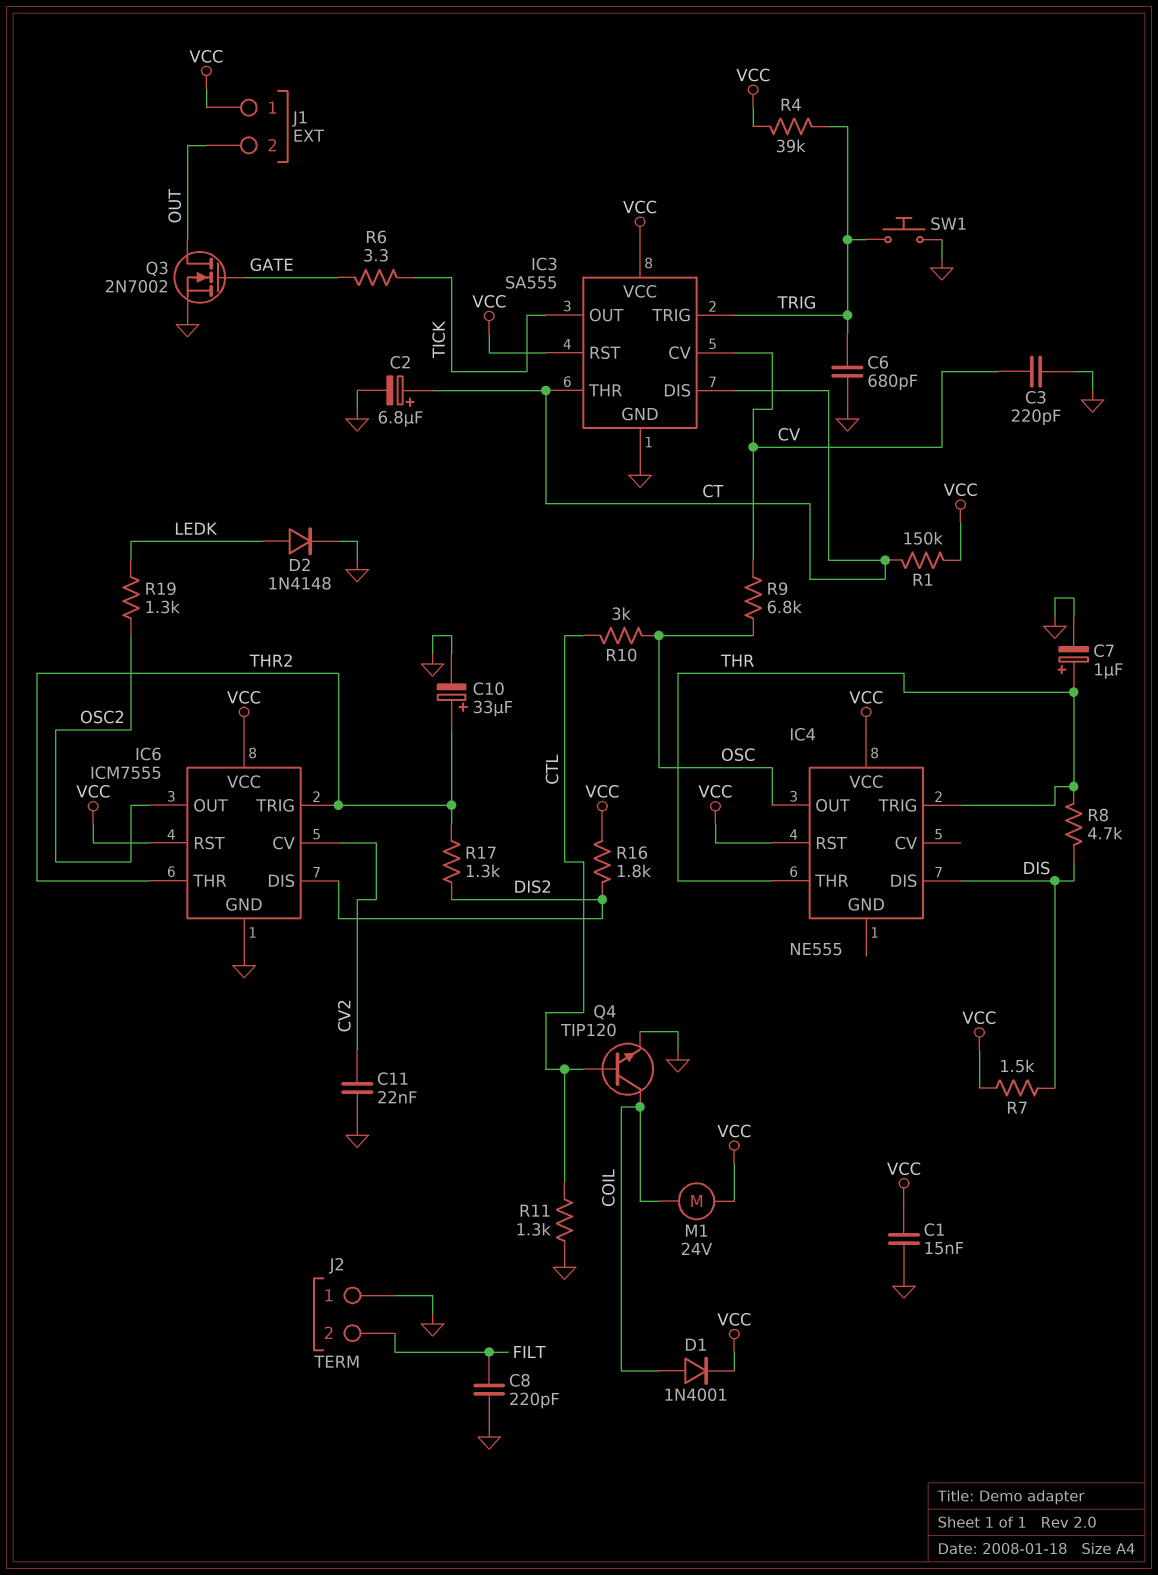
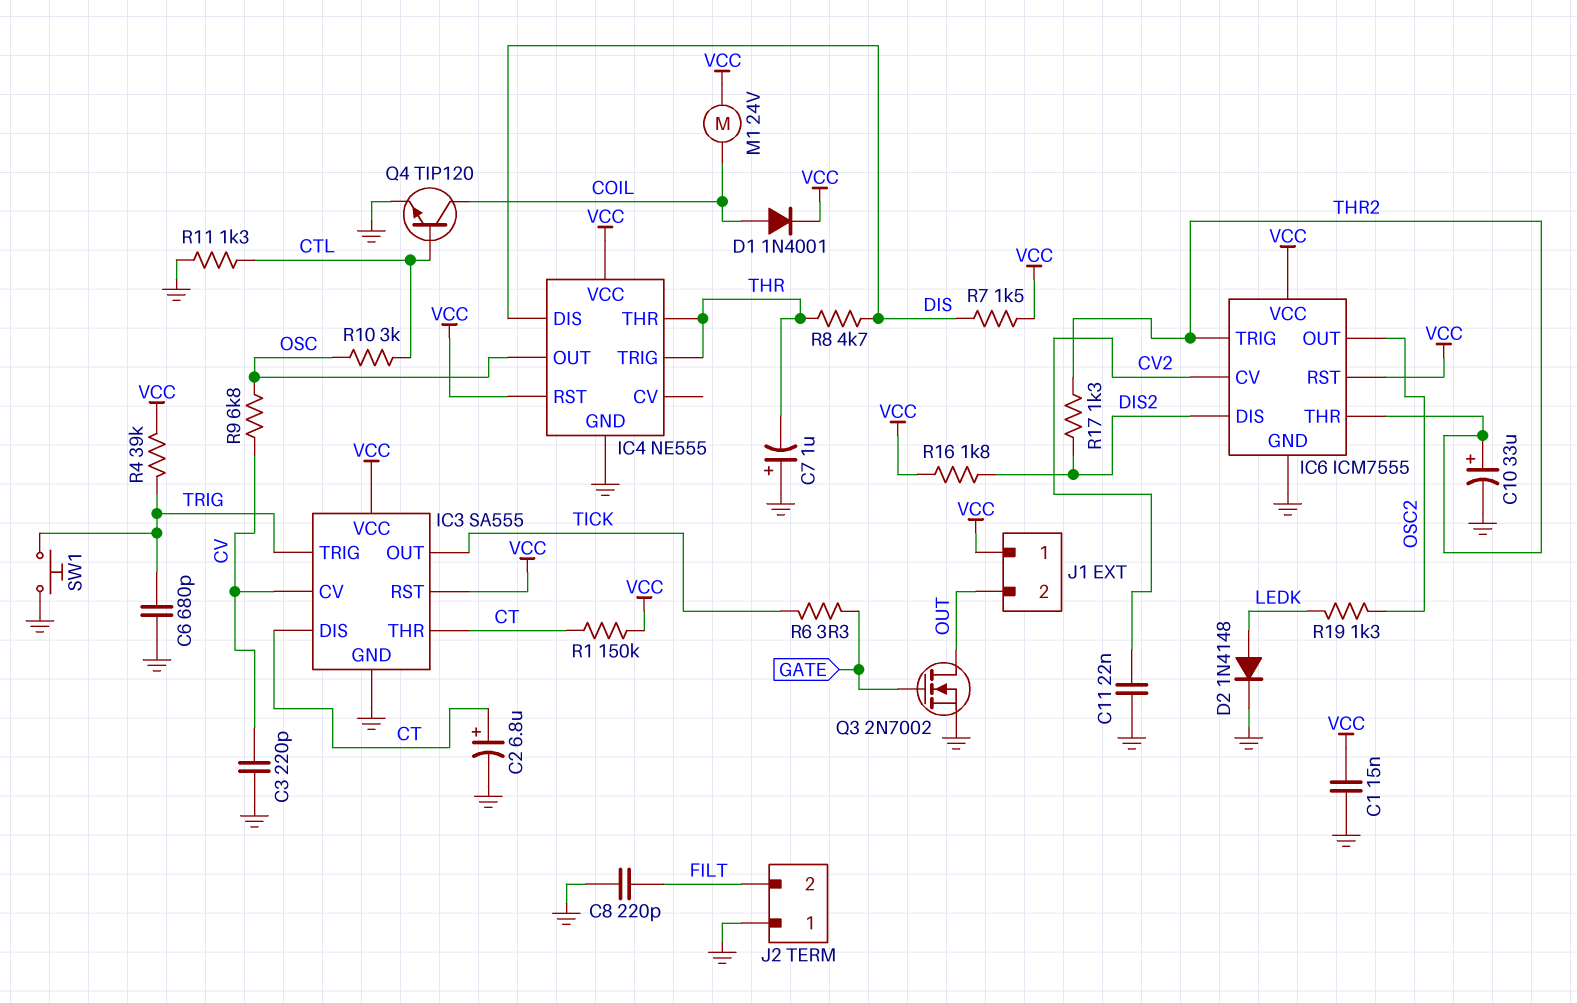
C7: 1uF (plus THR, minus GND) -> 1uF (plus GND, minus THR)
IC4 pin GND: none -> GND

